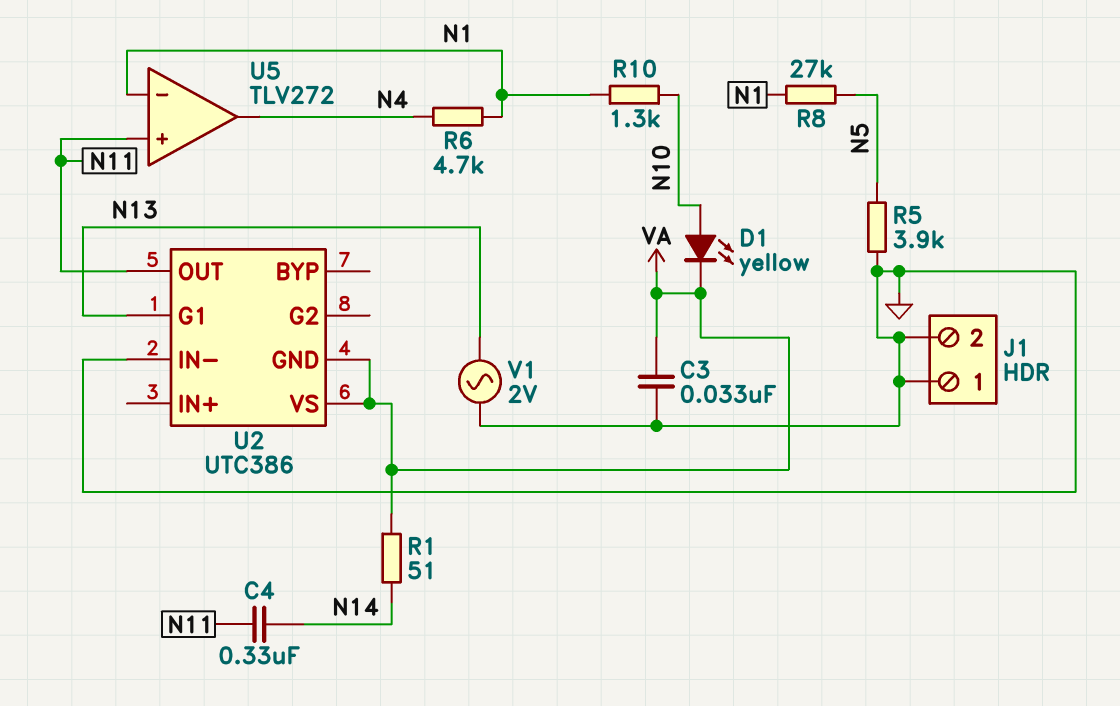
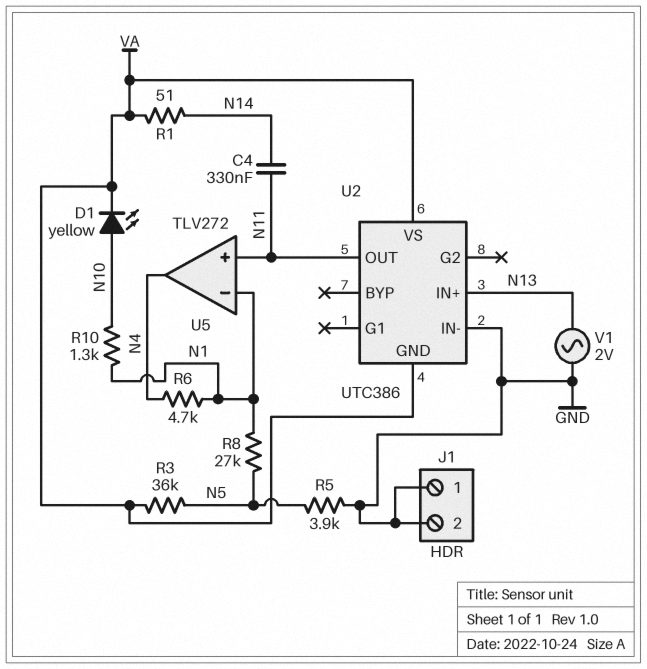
C3: 33nF (GND, VA) -> none
R3: none -> 36k (N5, VA)
U2 pin G1: N13 -> none
U2 pin IN+: none -> N13

